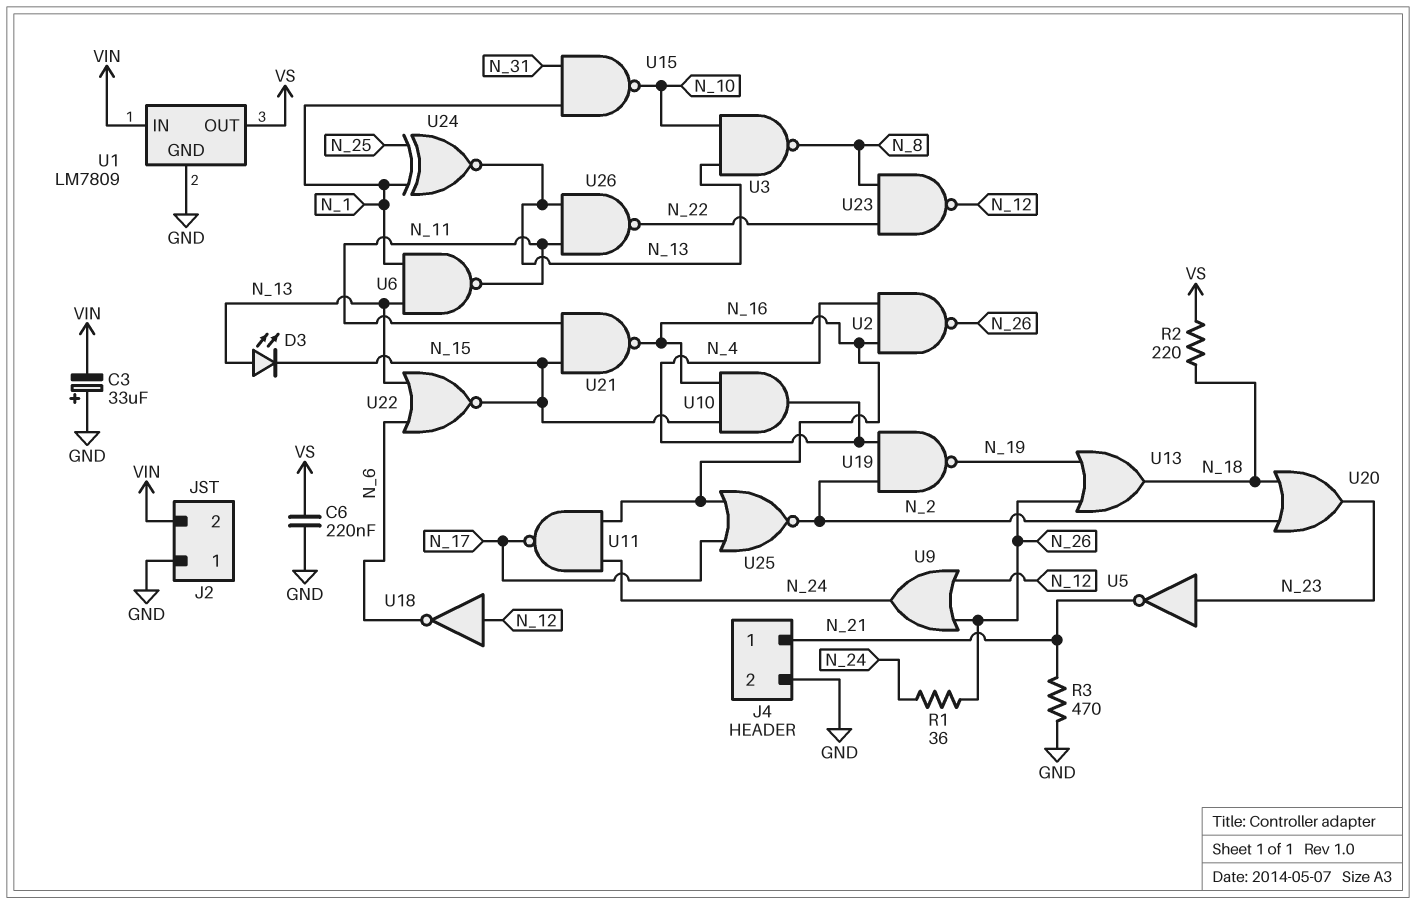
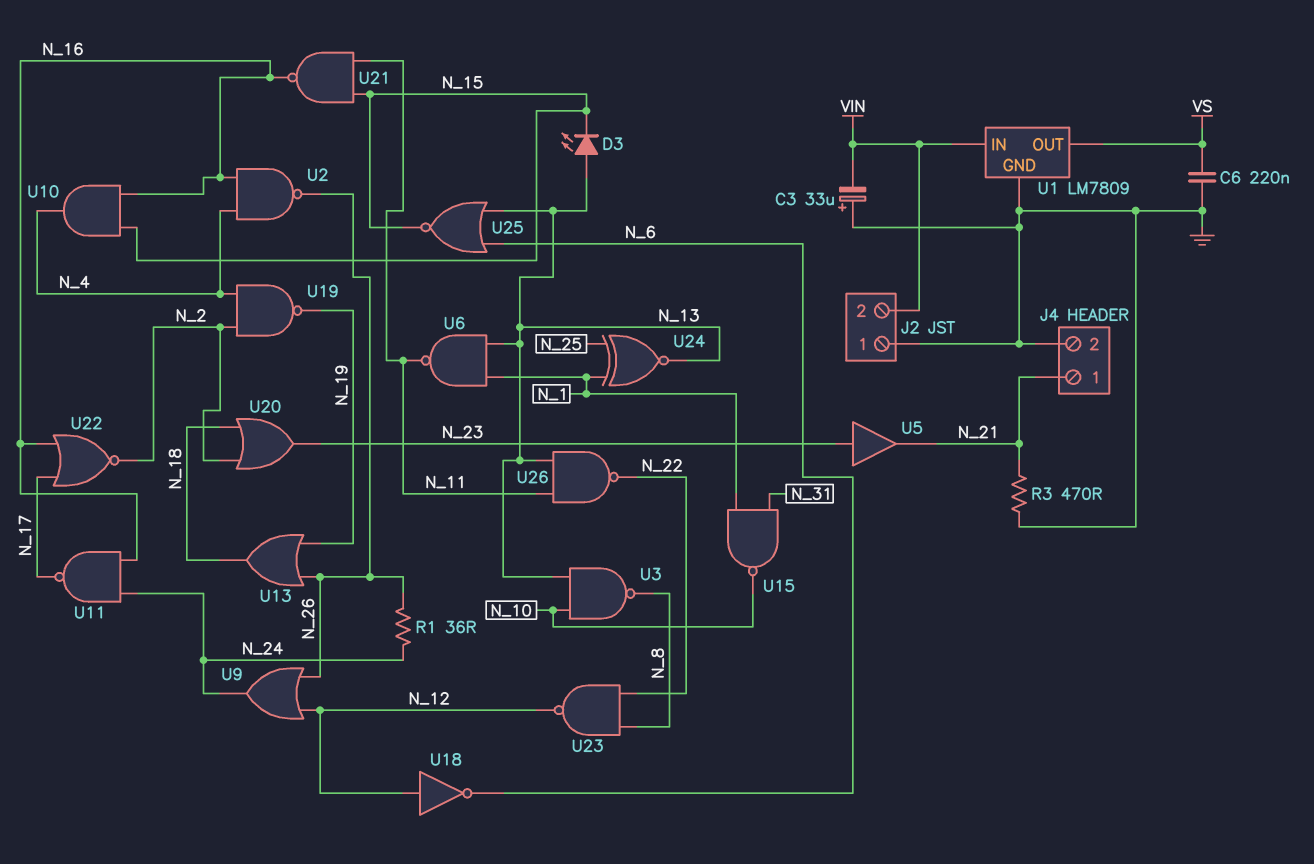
R2: 220 (N_18, VS) -> none
U5: NOT (in N_23, out N_21) -> buffer (in N_23, out N_21)
U22: NOR (in N_6, in N_13, out N_15) -> NOR (in N_16, in N_17, out N_2)
U25: NOR (in N_16, in N_17, out N_2) -> NOR (in N_6, in N_13, out N_15)

